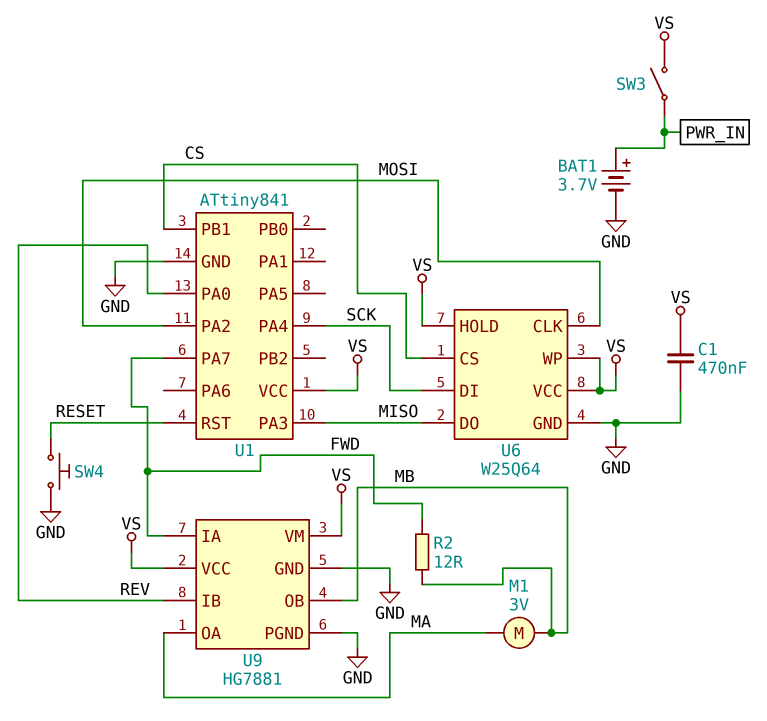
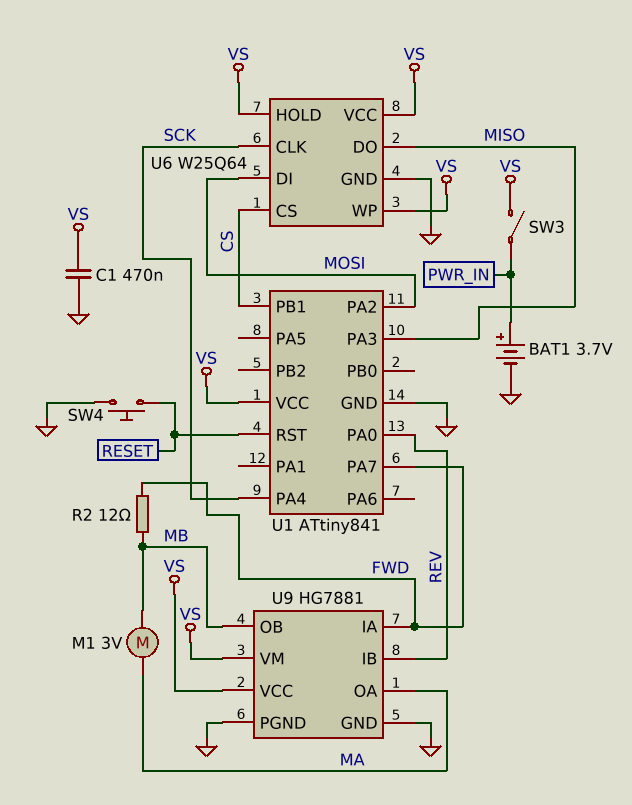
U6 pin CLK: MOSI -> SCK
U6 pin DI: SCK -> MOSI

